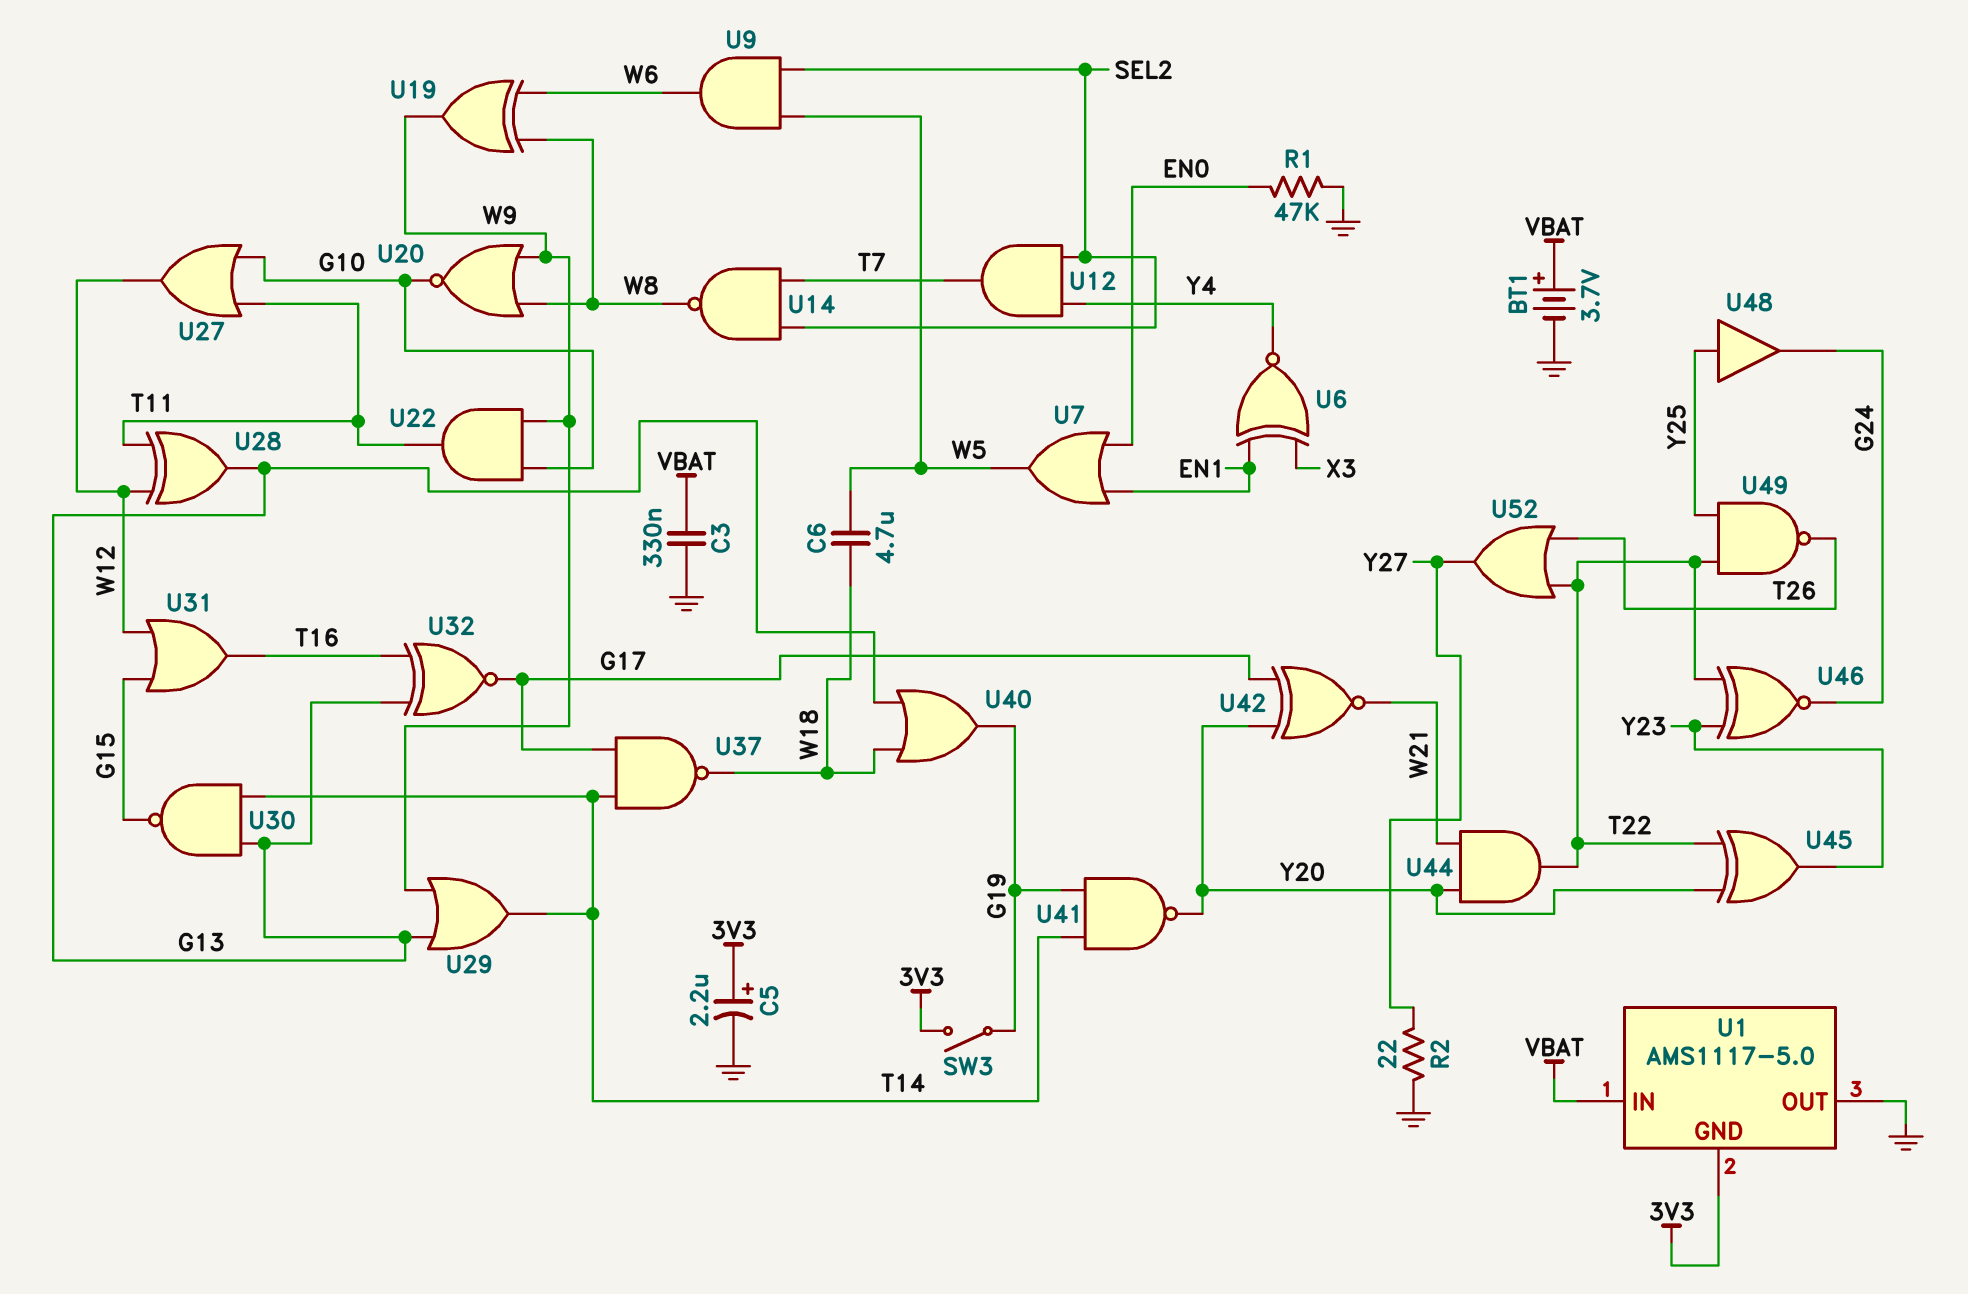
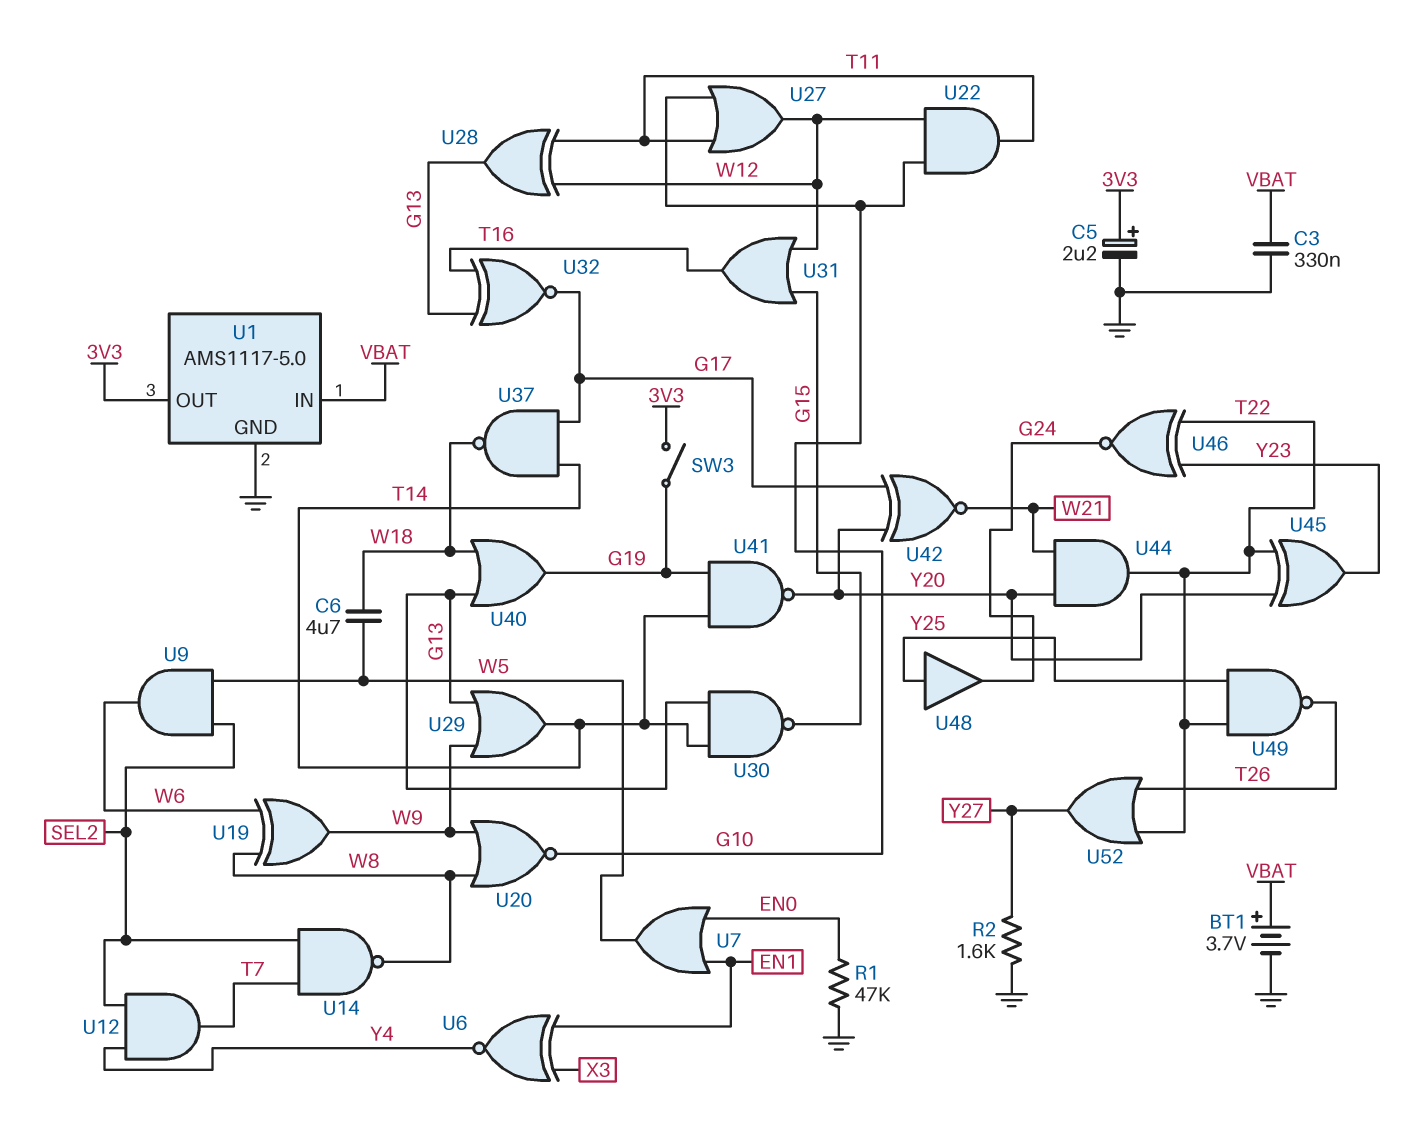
R2: 22 (GND, Y27) -> 1.6k (GND, Y27)
U1 pin GND: 3V3 -> GND
U1 pin OUT: GND -> 3V3
U22: AND (in G10, in W9, out T11) -> AND (in G10, in W12, out T11)

